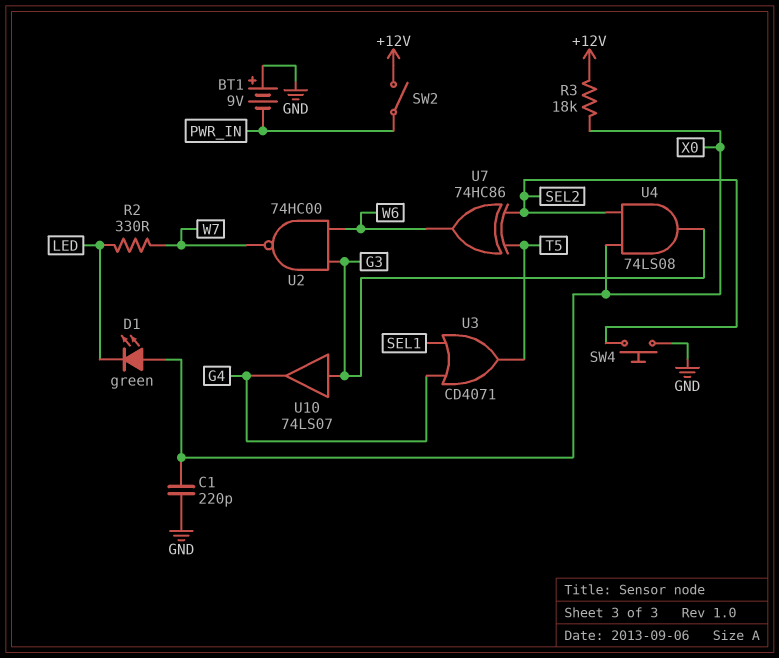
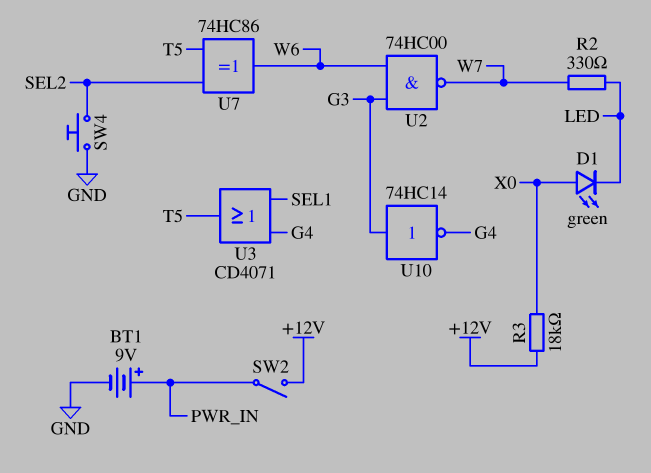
BT1: 9V (plus GND, minus PWR_IN) -> 9V (plus PWR_IN, minus GND)
C1: 220pF (GND, X0) -> none
U4: AND 74LS08 (in SEL2, in X0, out G3) -> none
U10: buffer 74LS07 (in G3, out G4) -> NOT 74HC14 (in G3, out G4)

